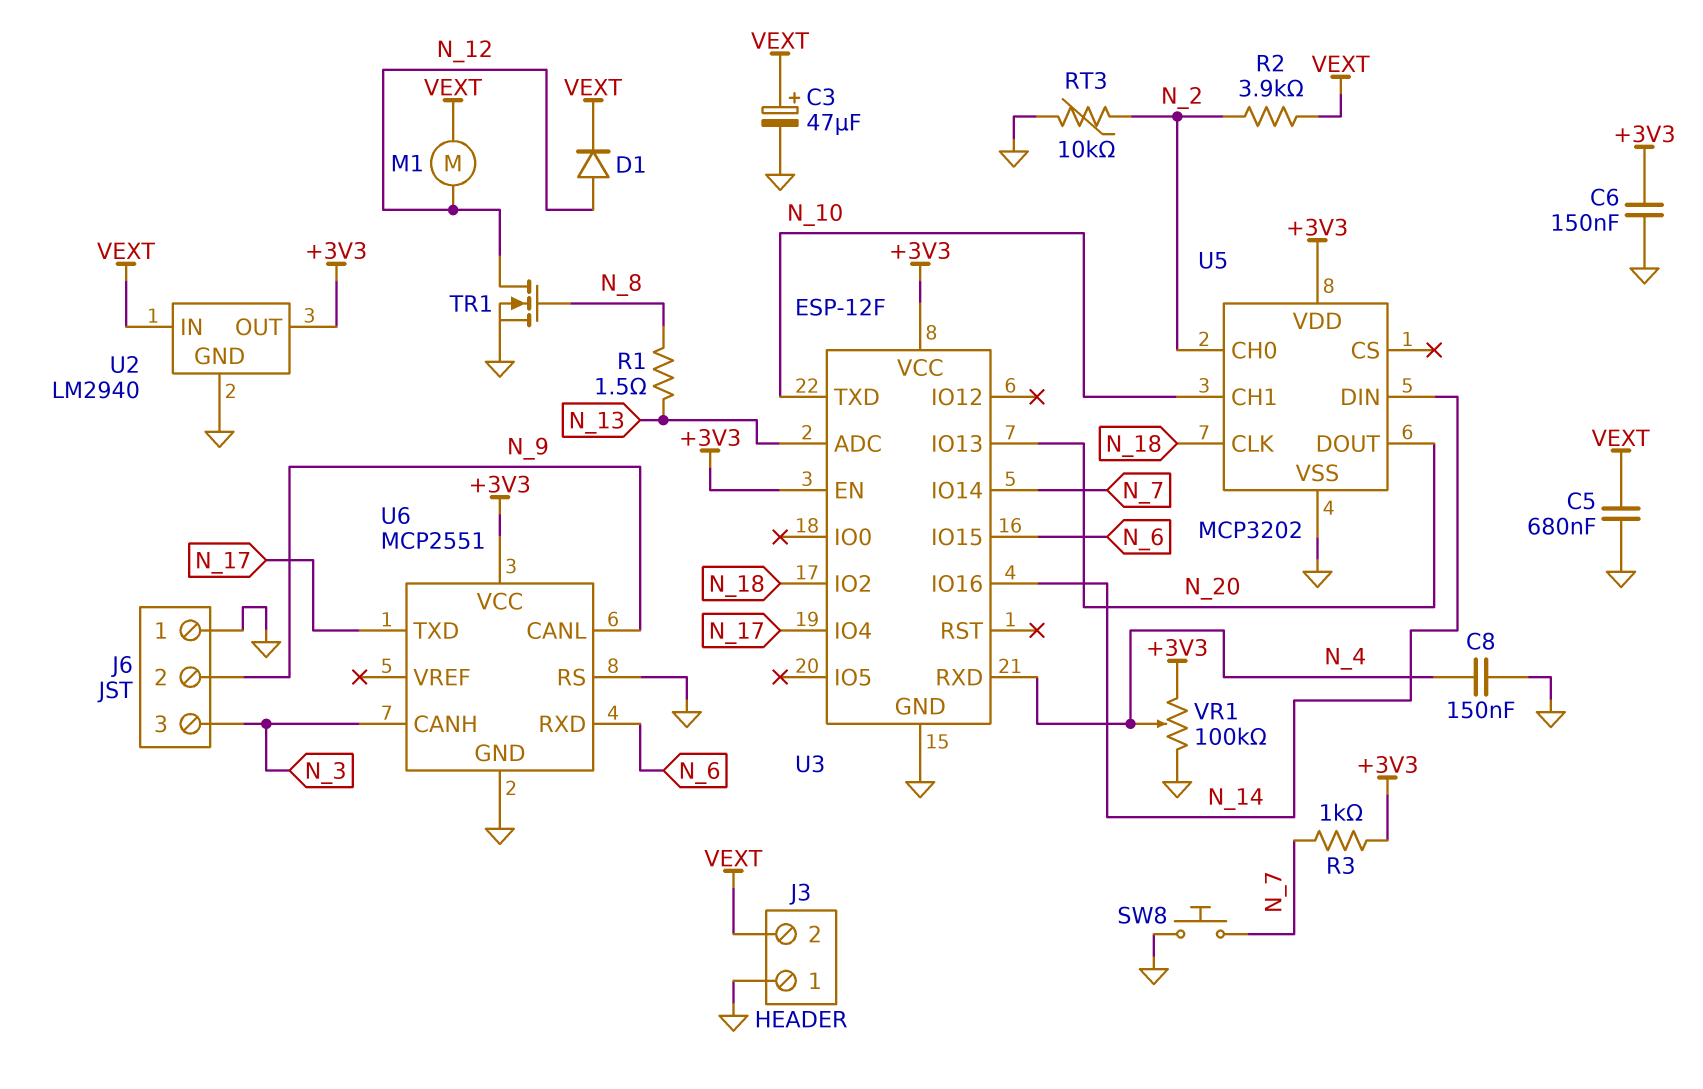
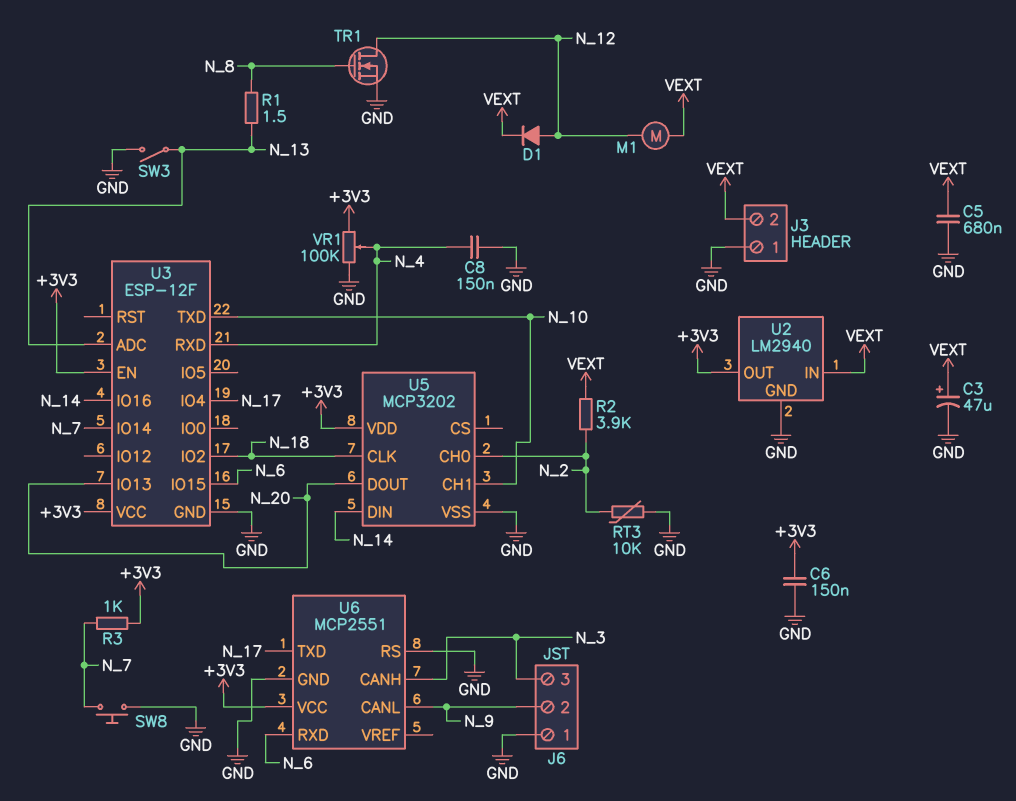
SW3: none -> switch (GND, N_13)

